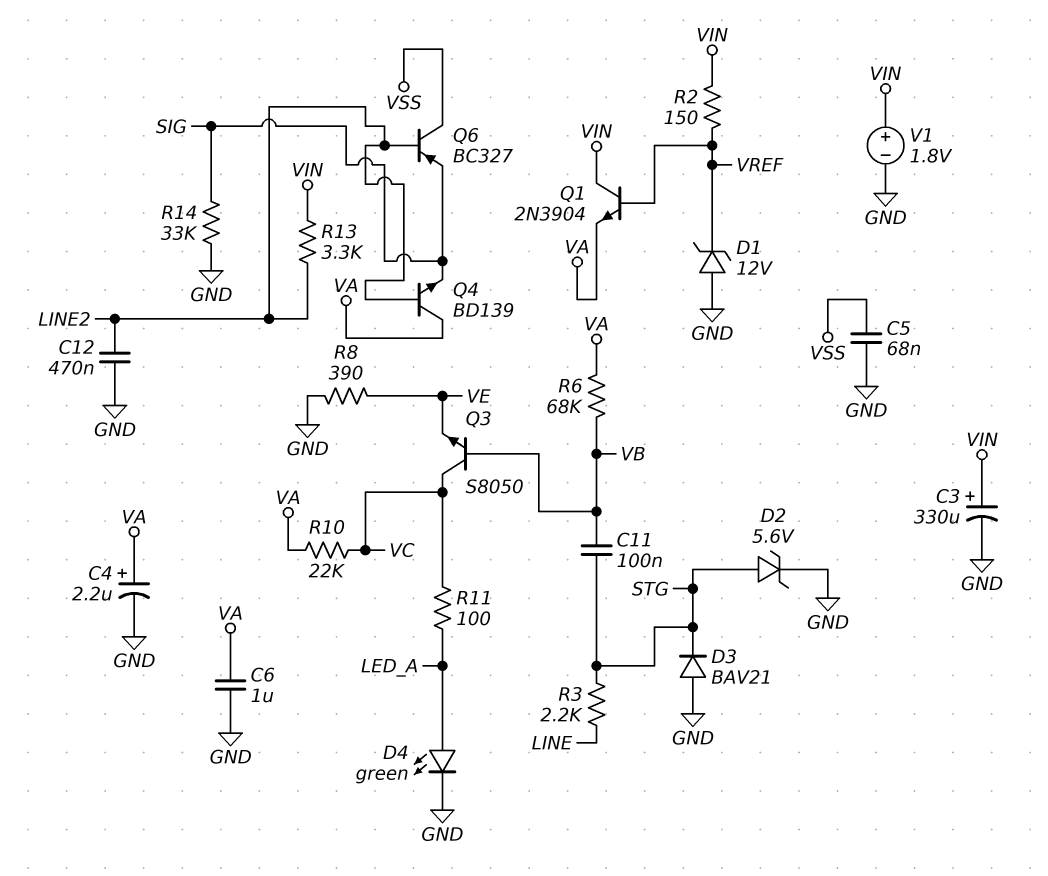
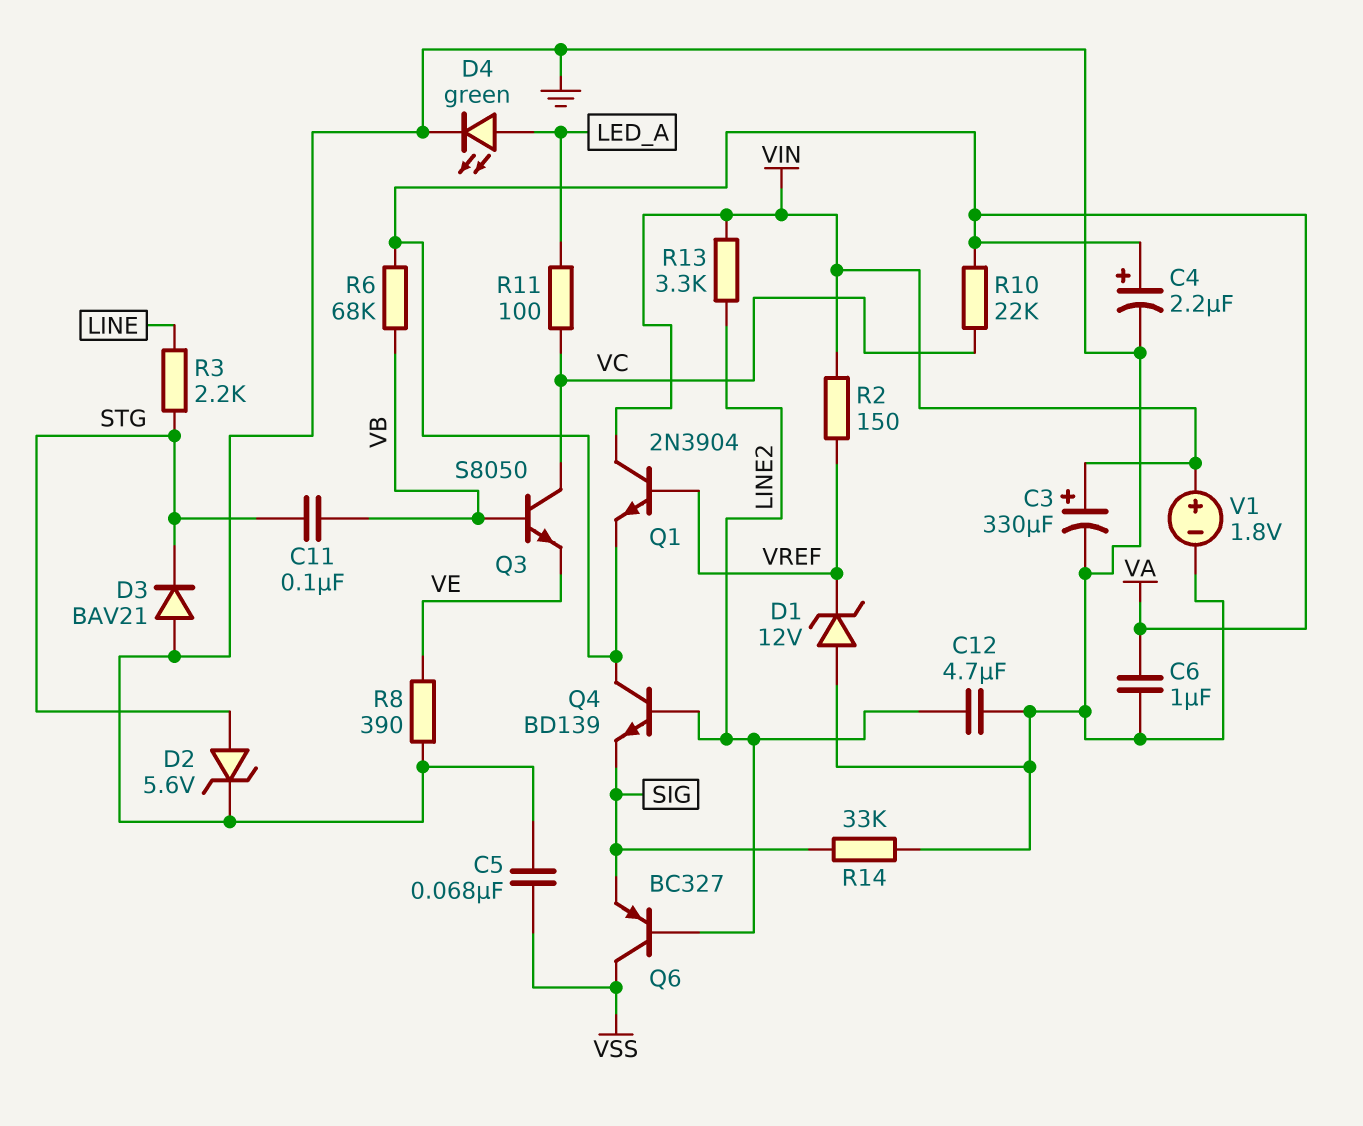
C12: 470nF (GND, LINE2) -> 4.7uF (GND, LINE2)

